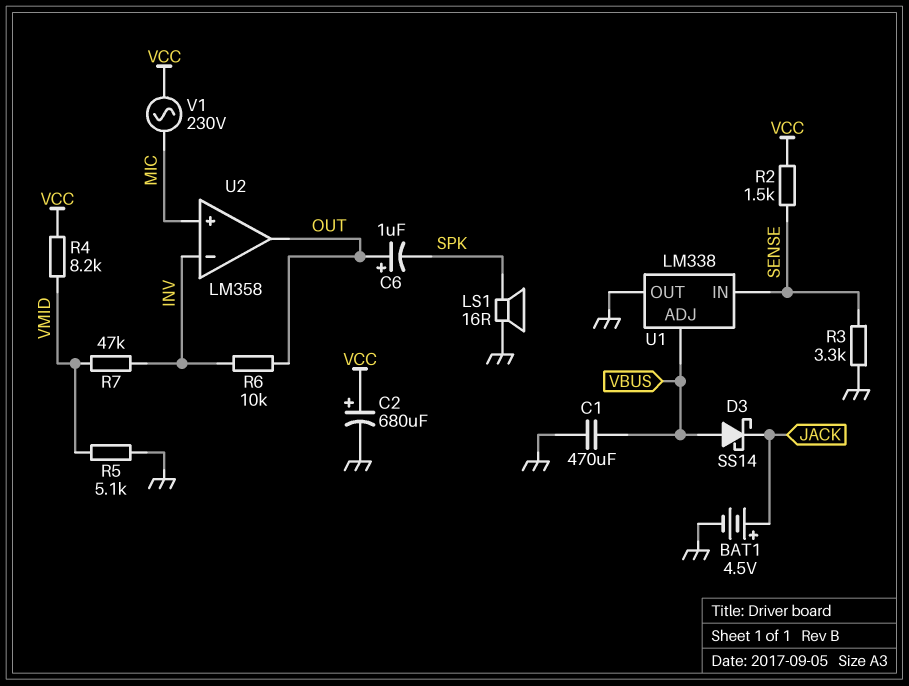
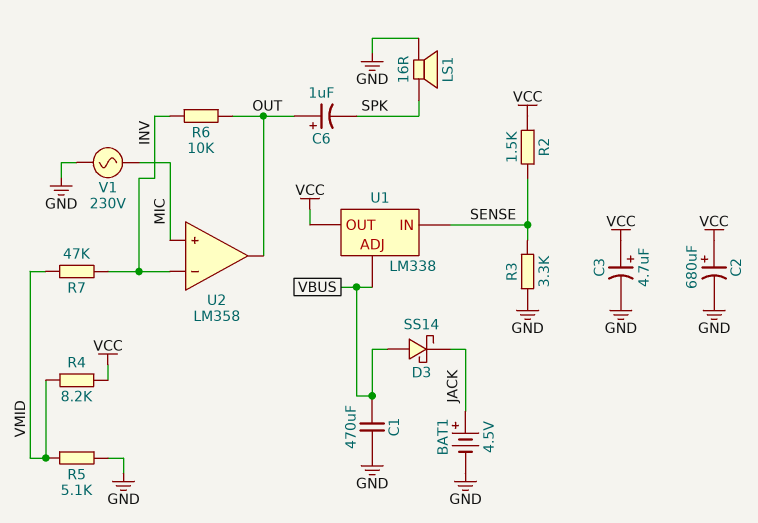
C3: none -> 4.7uF (plus VCC, minus GND)
U1 pin OUT: GND -> VCC
V1: AC 230V (MIC, VCC) -> AC 230V (GND, MIC)

